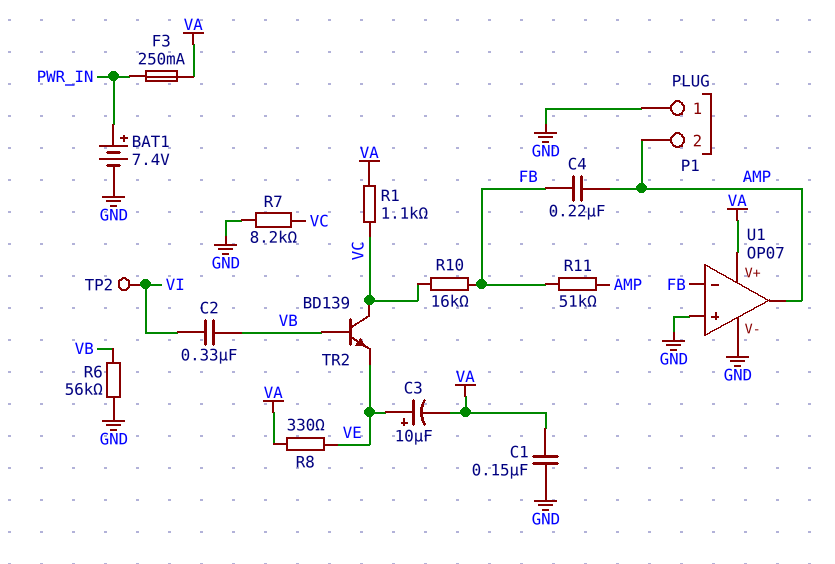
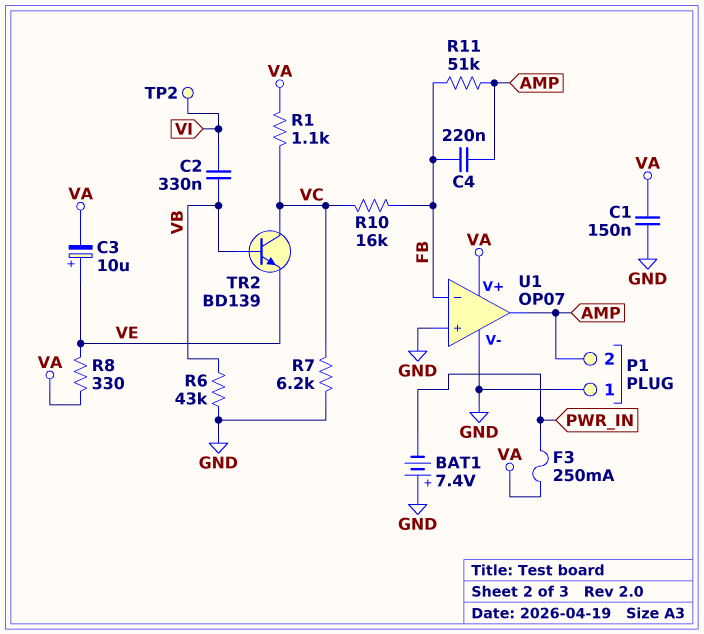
BAT1: 7.4V (plus PWR_IN, minus GND) -> 7.4V (plus GND, minus PWR_IN)
R6: 56k (GND, VB) -> 43k (GND, VB)
R7: 8.2k (GND, VC) -> 6.2k (GND, VC)

